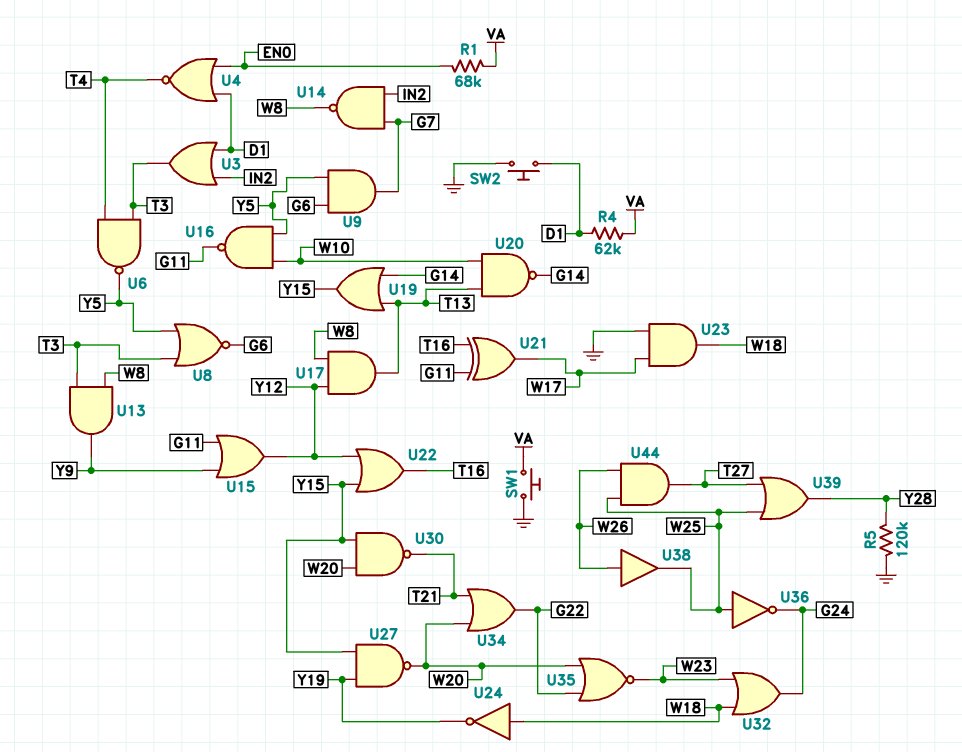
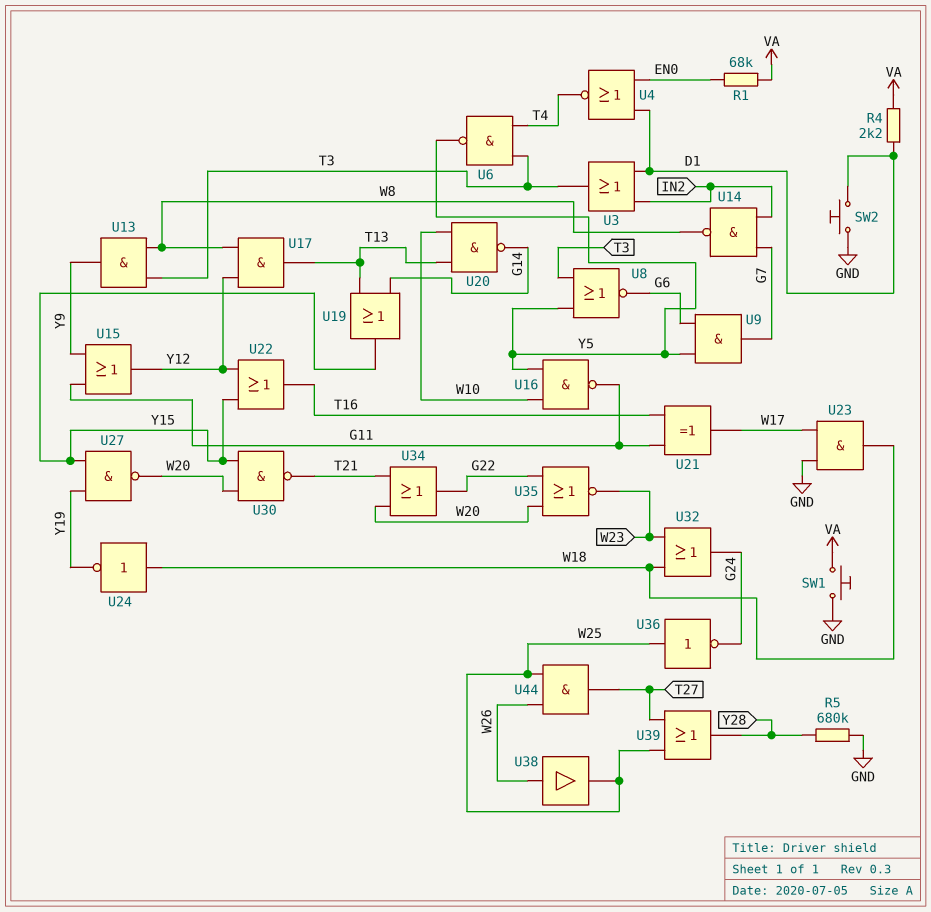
R4: 62k (D1, VA) -> 2.2k (D1, VA)
R5: 120k (GND, Y28) -> 680k (GND, Y28)

